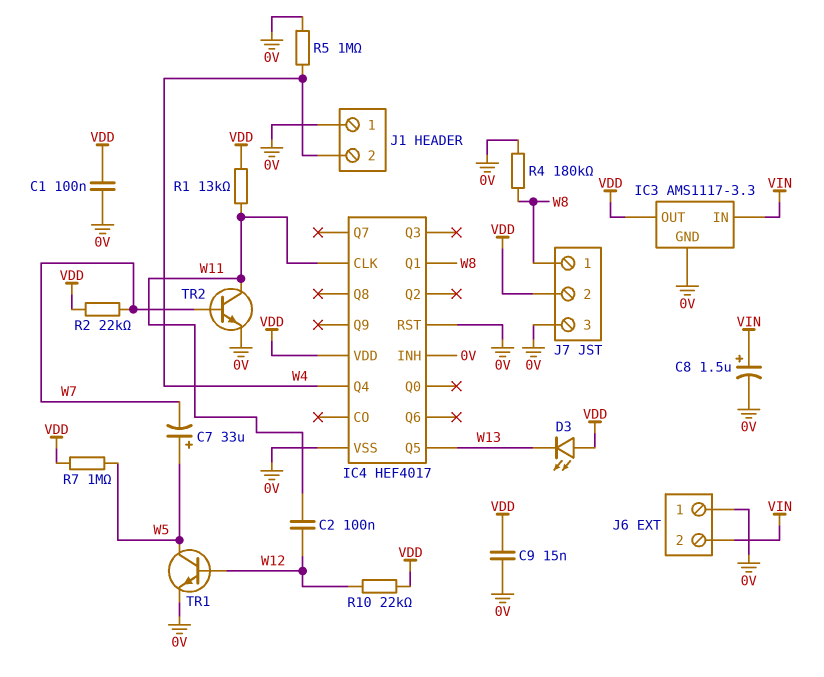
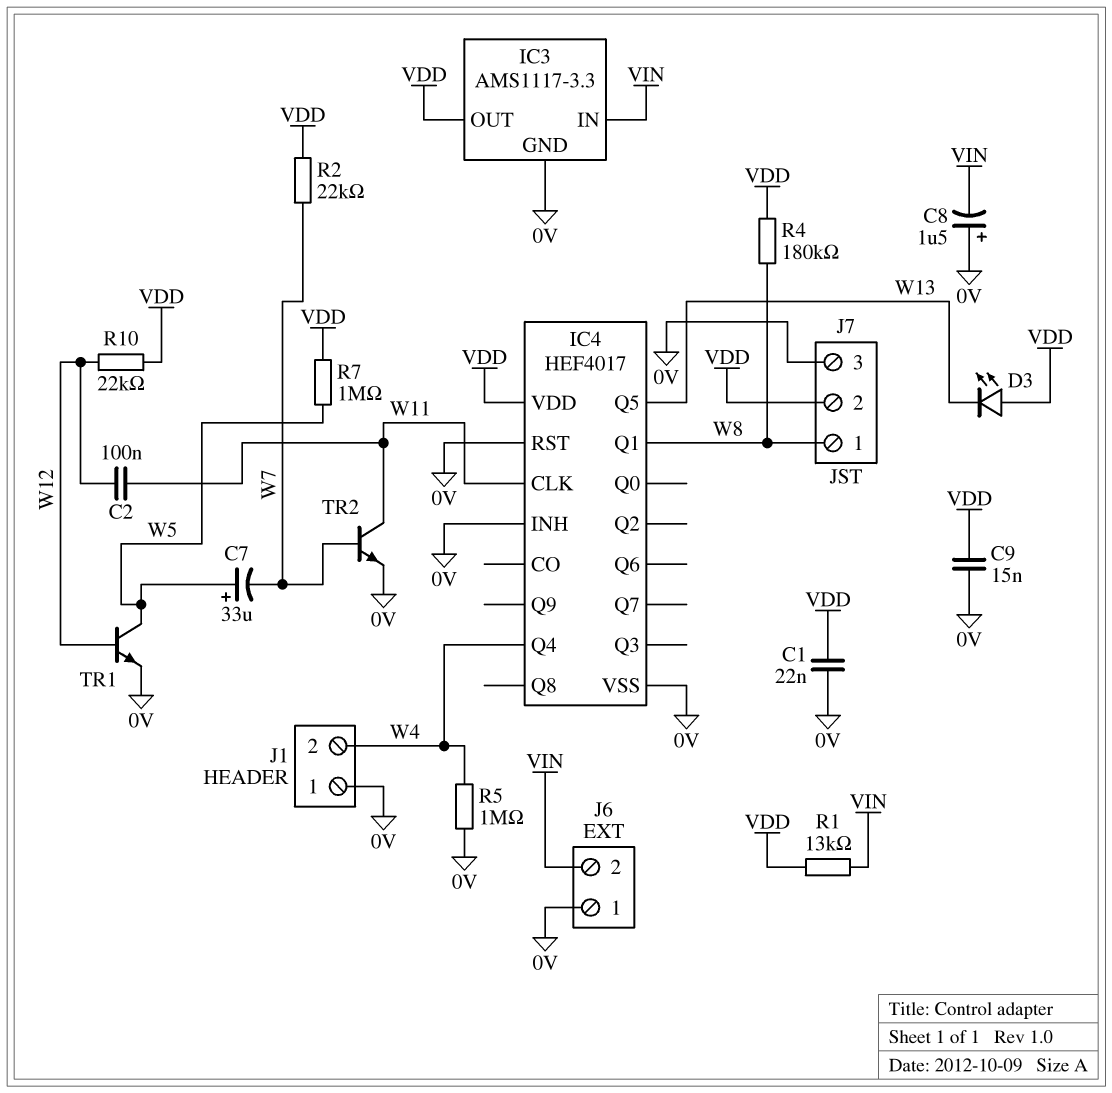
C1: 100nF (0V, VDD) -> 22nF (0V, VDD)
C8: 1.5uF (plus VIN, minus 0V) -> 1.5uF (plus 0V, minus VIN)
R1: 13k (VDD, W11) -> 13k (VDD, VIN)
R4: 180k (0V, W8) -> 180k (VDD, W8)

